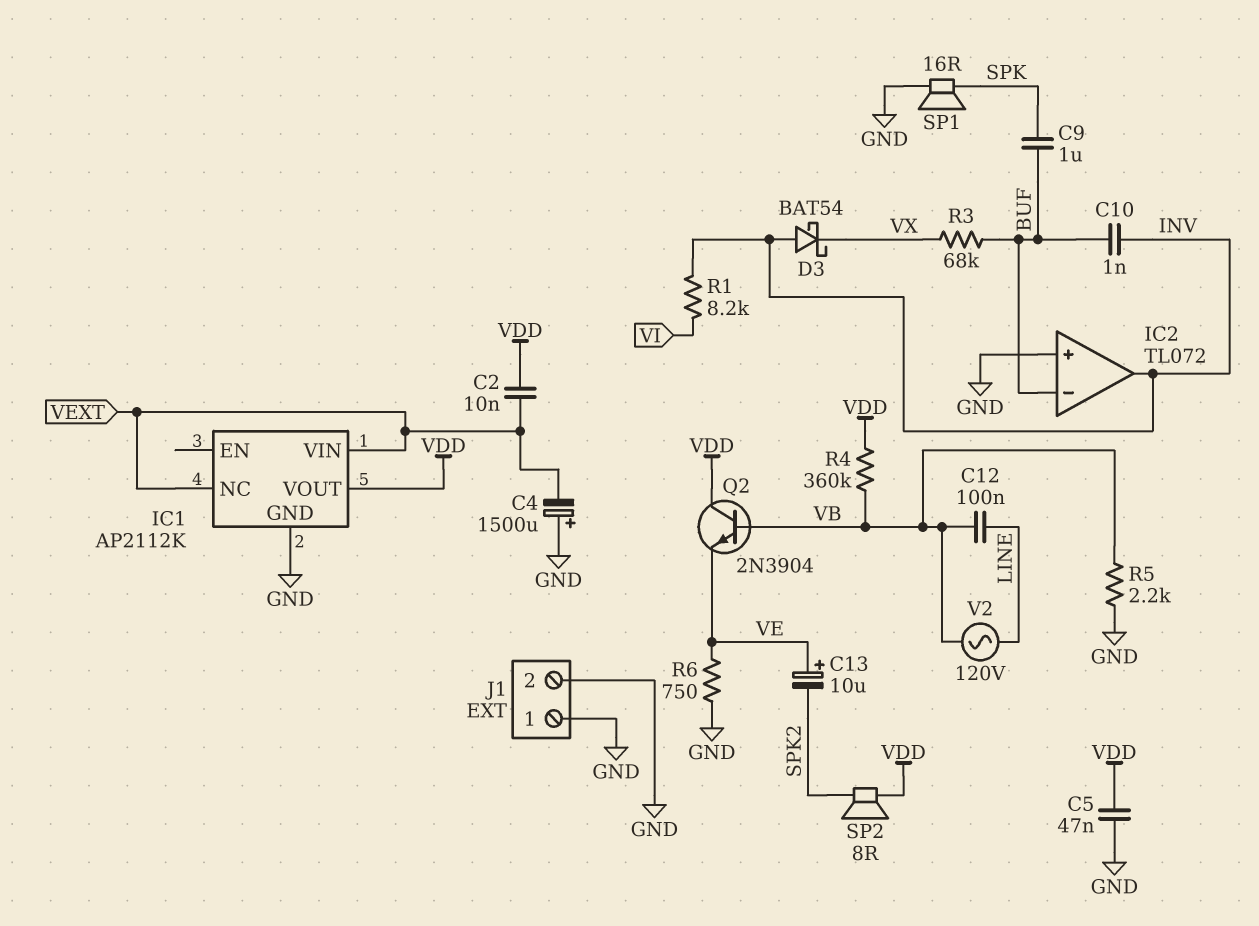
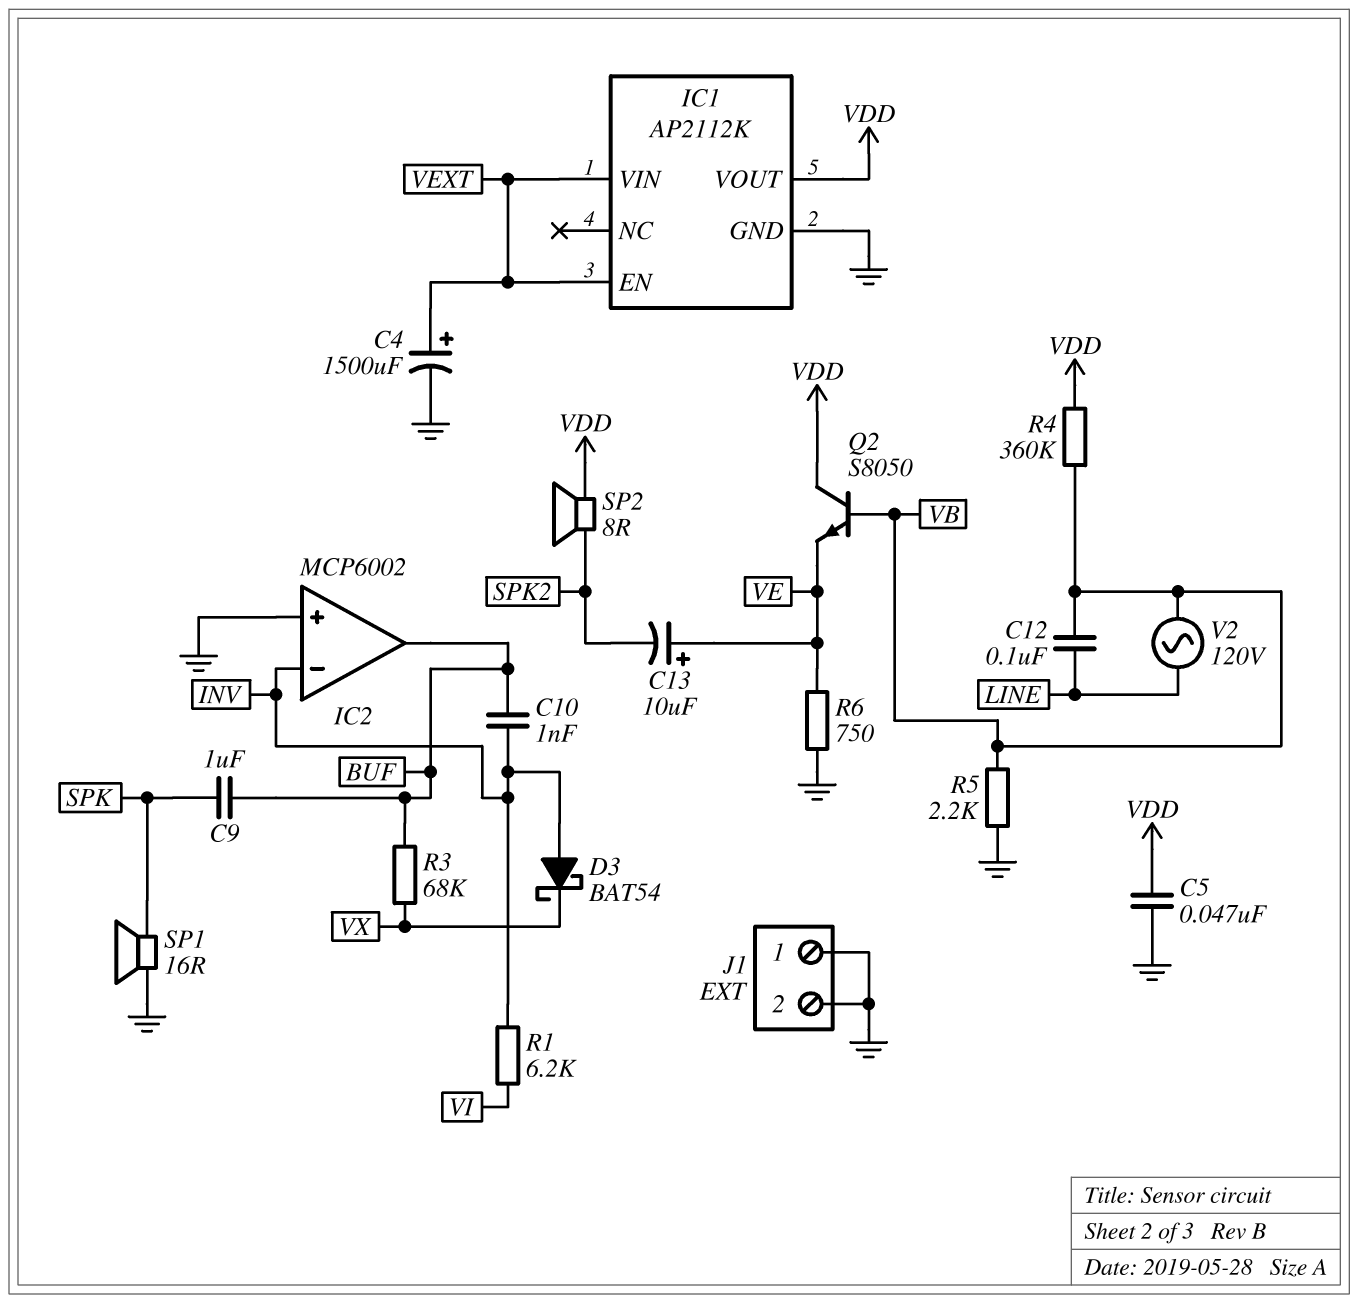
C2: 10nF (VDD, VEXT) -> none
C4: 1500uF (plus GND, minus VEXT) -> 1500uF (plus VEXT, minus GND)
IC1 pin EN: none -> VEXT
IC1 pin NC: VEXT -> none
IC2: TL072 -> MCP6002
IC2 pin in-: BUF -> INV
IC2 pin out: INV -> BUF
Q2: NPN 2N3904 (B VB, C VDD, E VE) -> NPN S8050 (B VB, C VDD, E VE)
R1: 8.2k (INV, VI) -> 6.2k (INV, VI)

